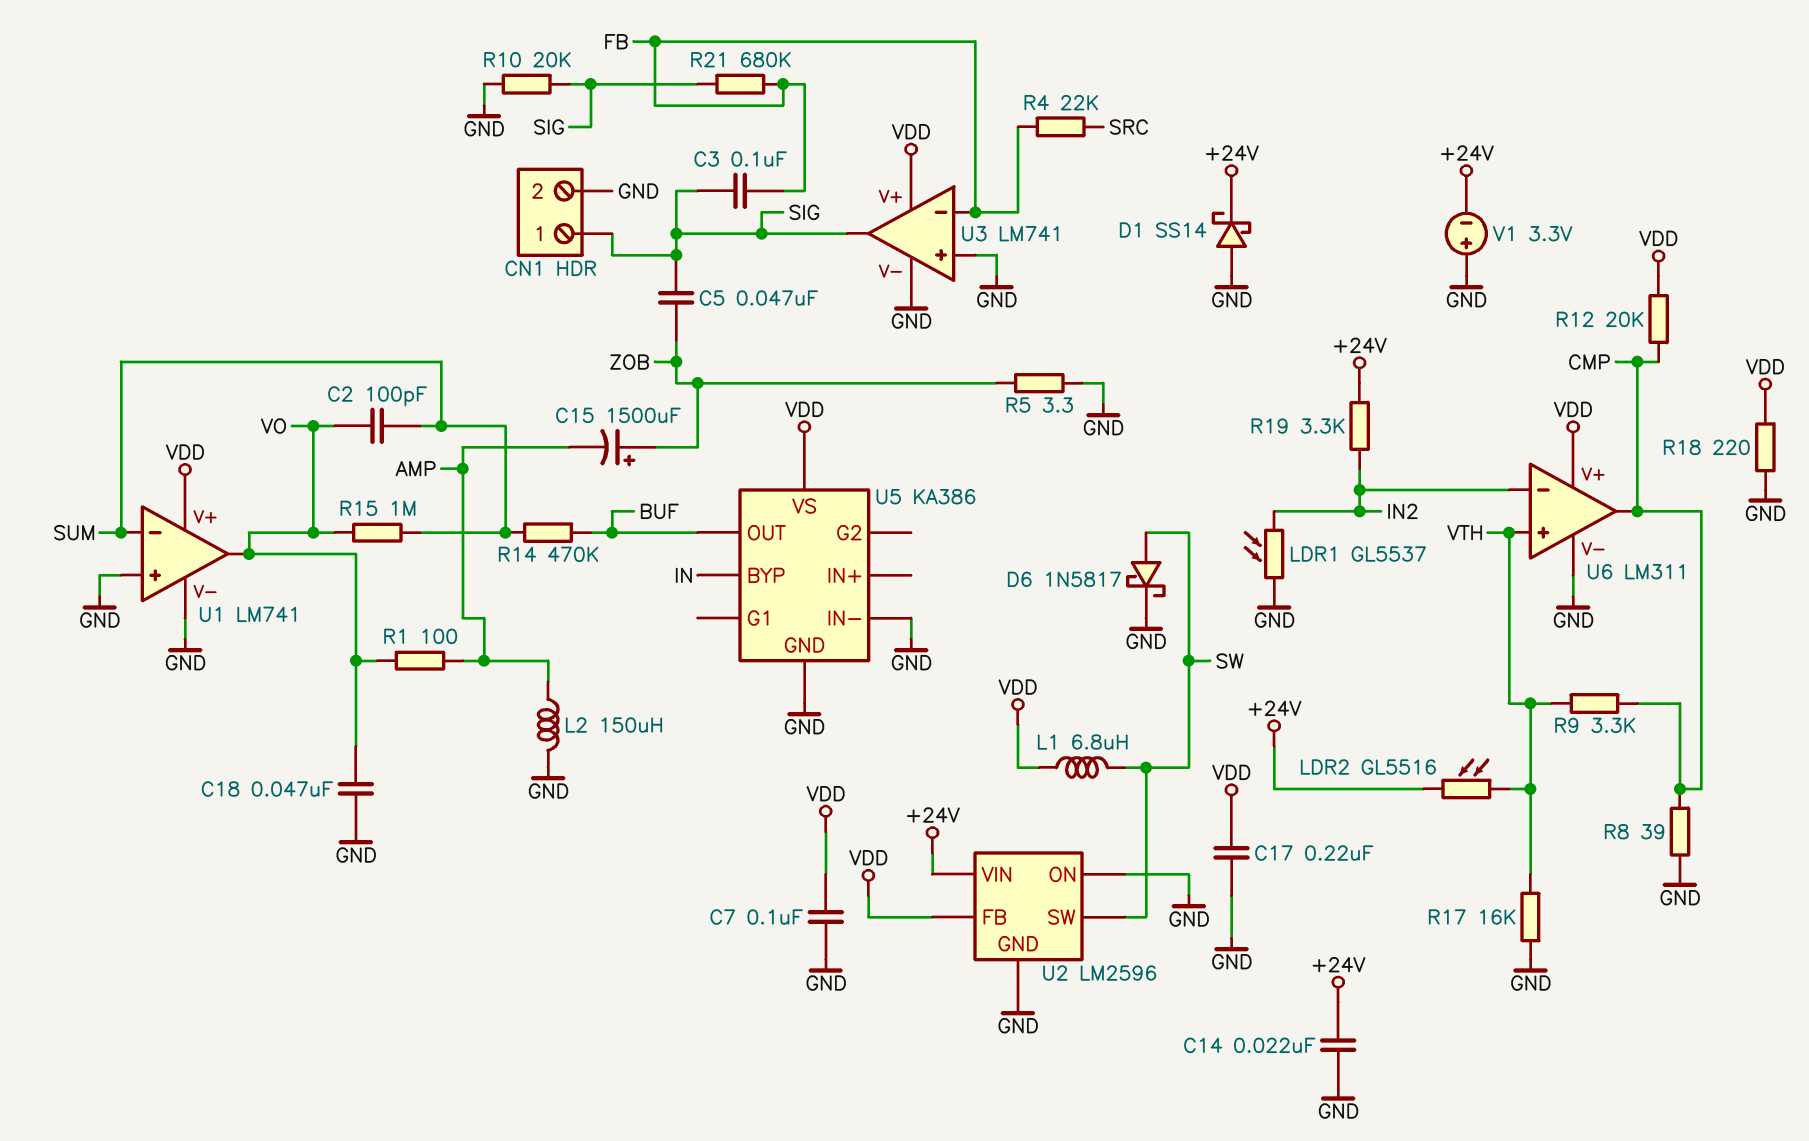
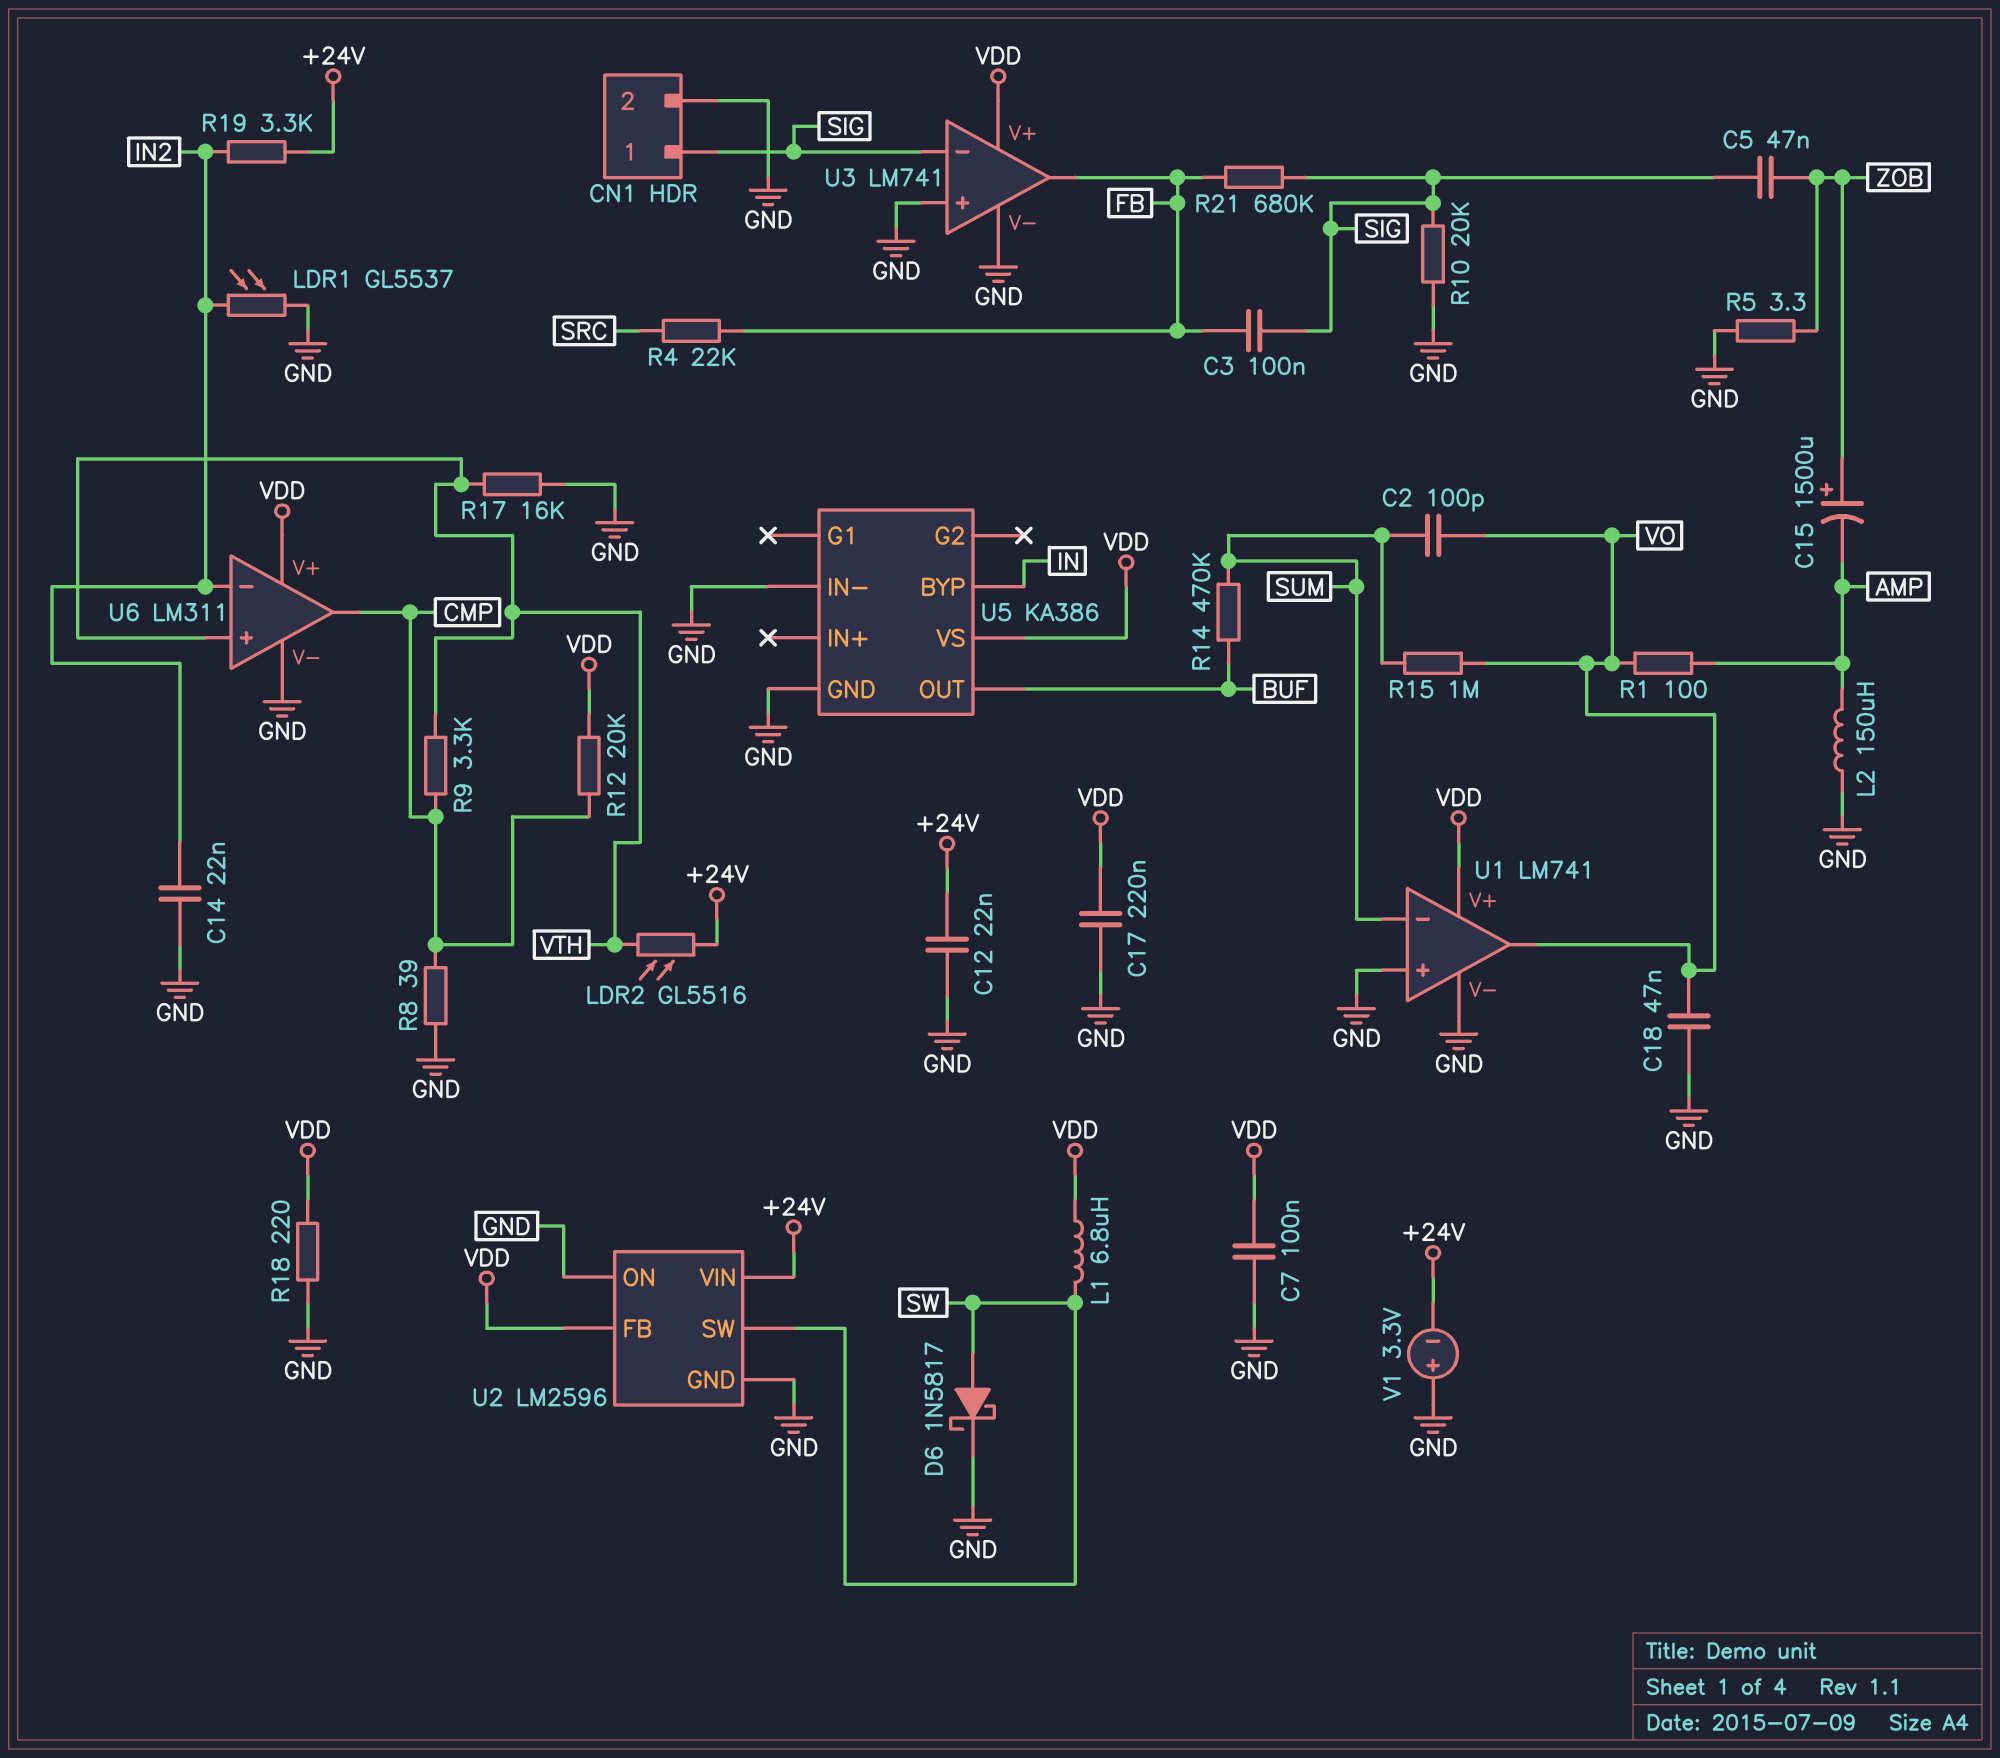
C12: none -> 22nF (+24V, GND)
C14: 22nF (+24V, GND) -> 22nF (GND, IN2)
D1: schottky SS14 (A GND, K +24V) -> none
U3 pin in-: FB -> SIG
U3 pin out: SIG -> FB

